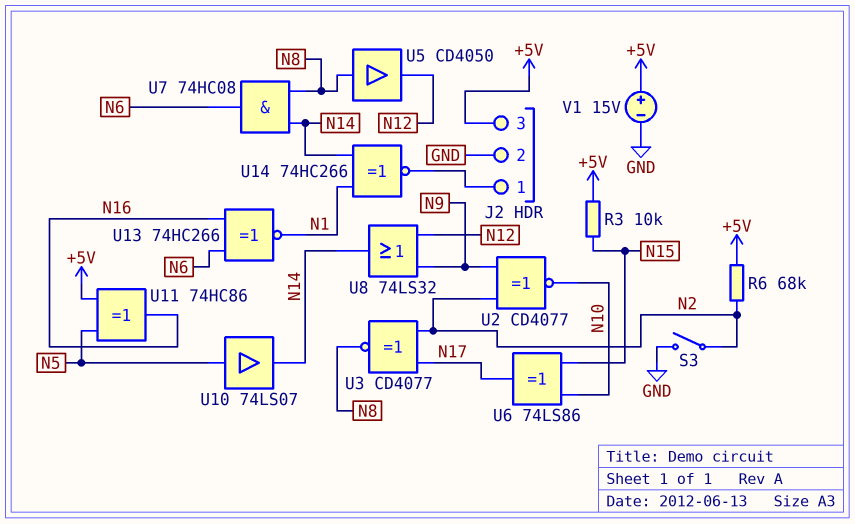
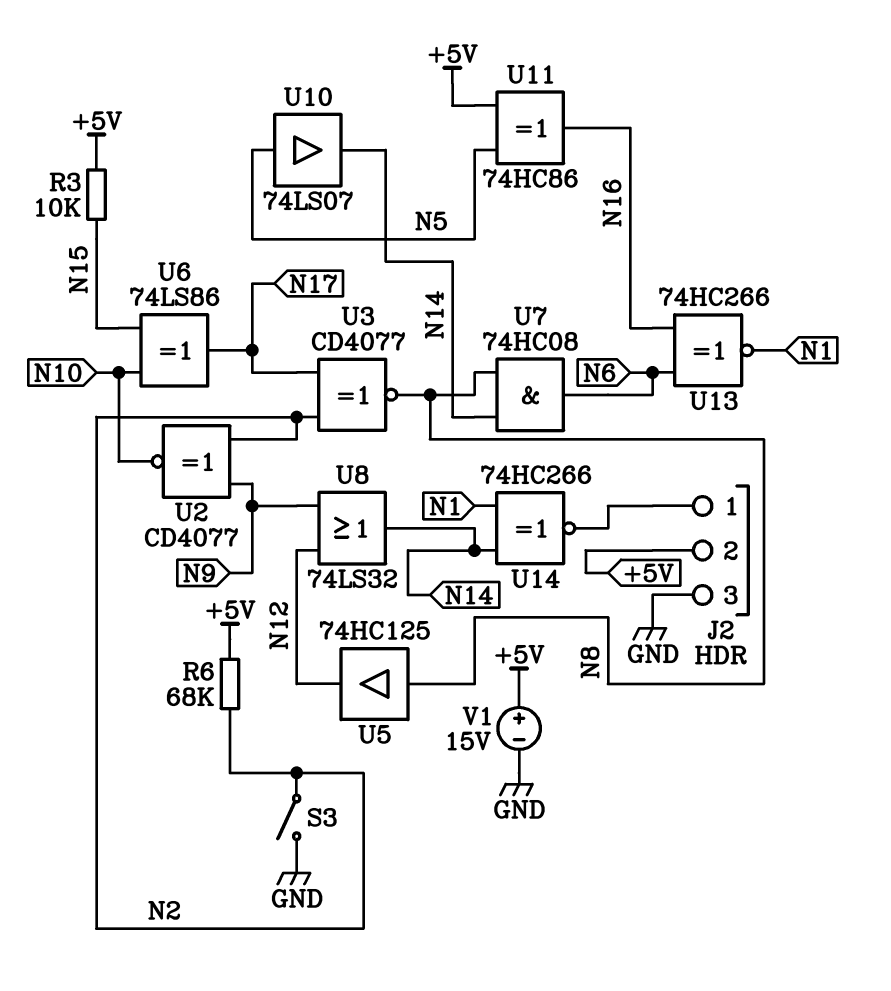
J2 pin 2: GND -> +5V
J2 pin 3: +5V -> GND
U5: buffer CD4050 (in N8, out N12) -> buffer 74HC125 (in N8, out N12)

